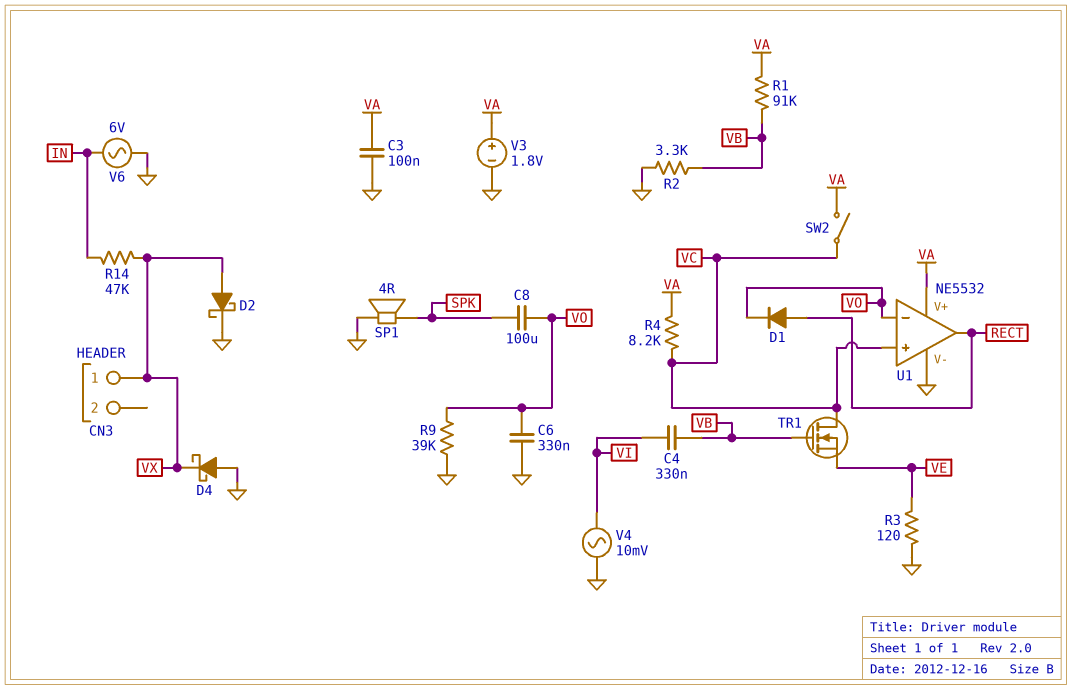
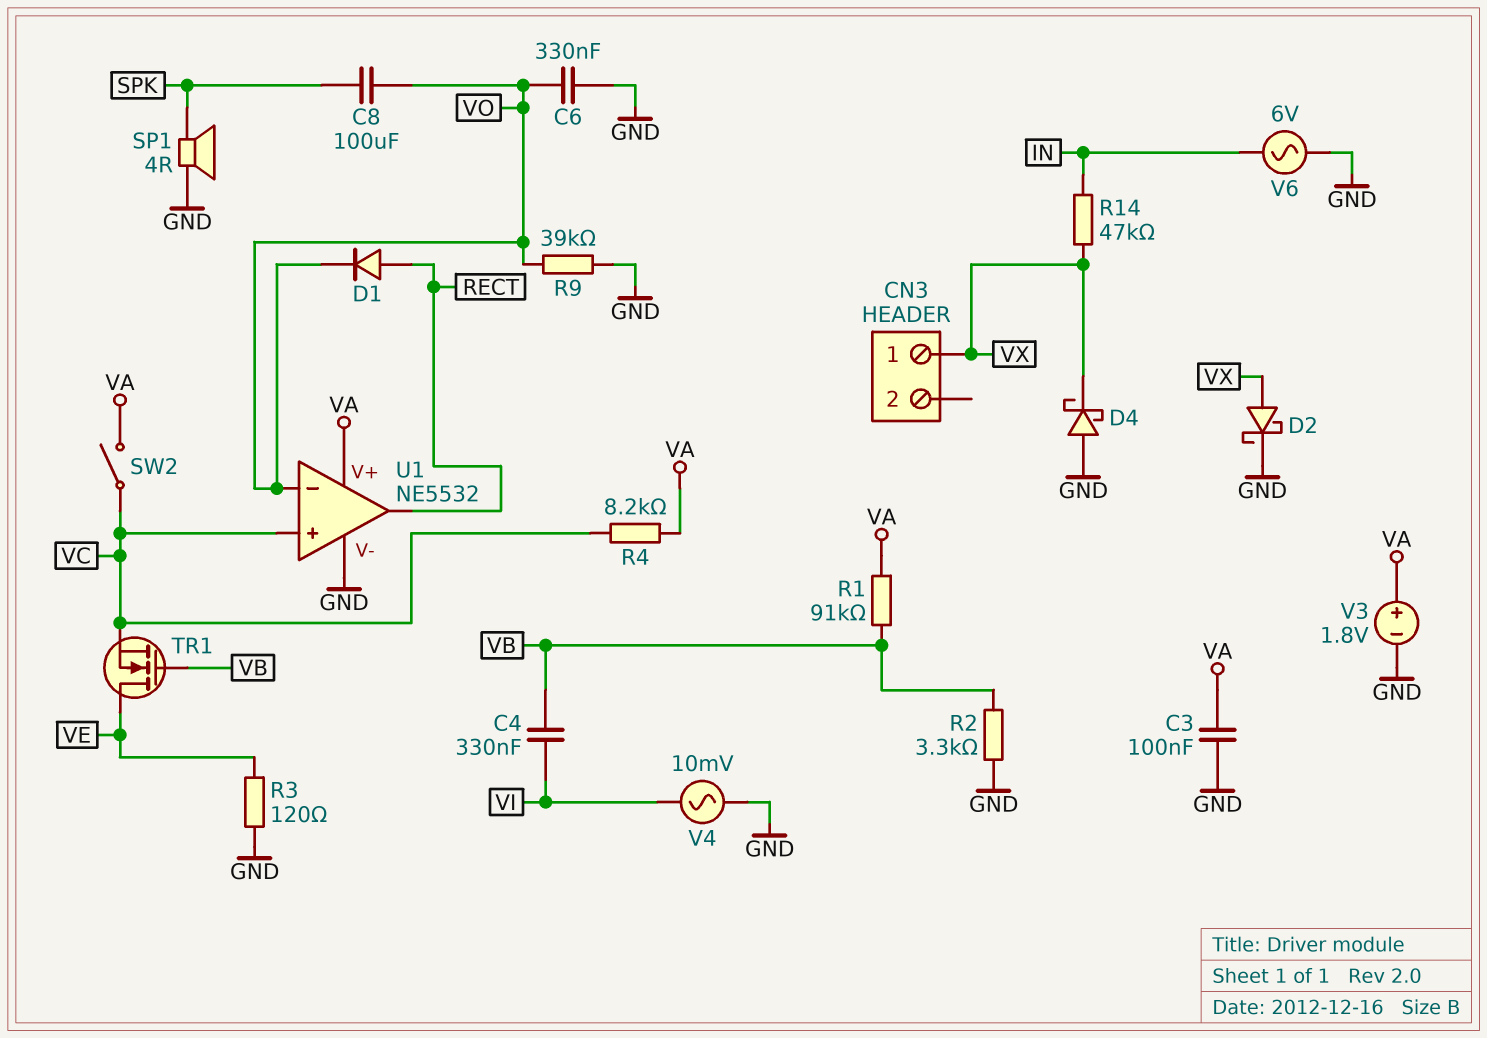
TR1: NMOS (G VB, D VC, S VE) -> NMOS (G VB, D VE, S VC)

